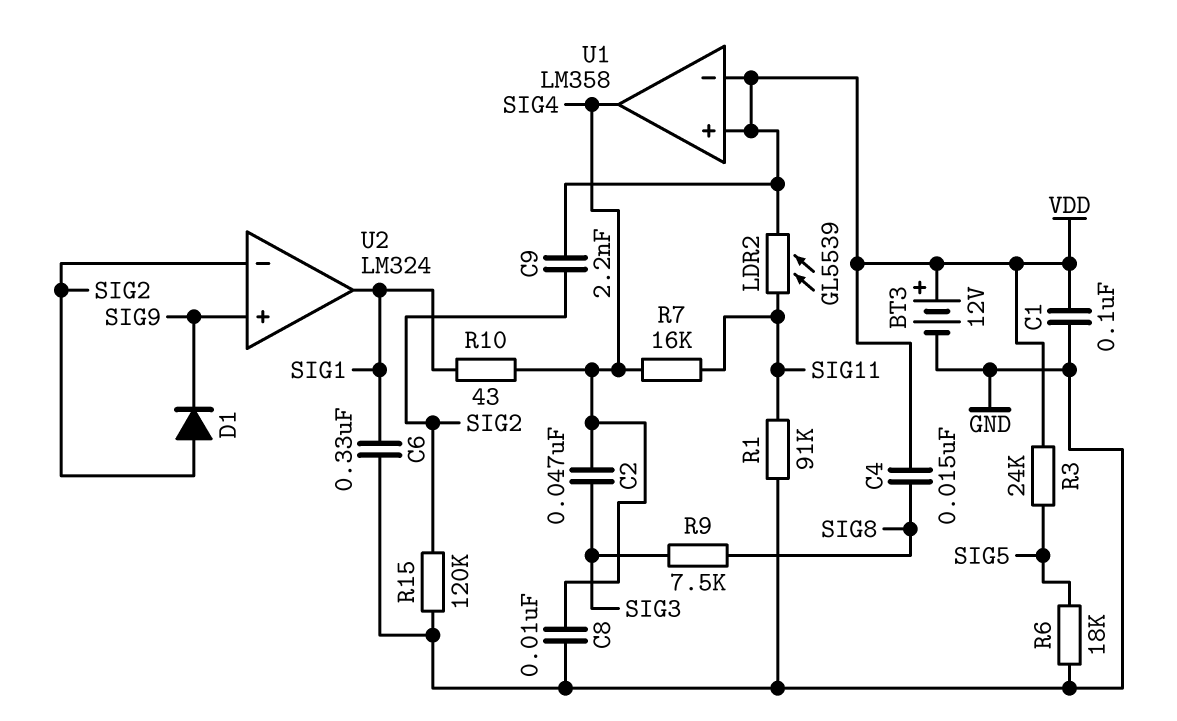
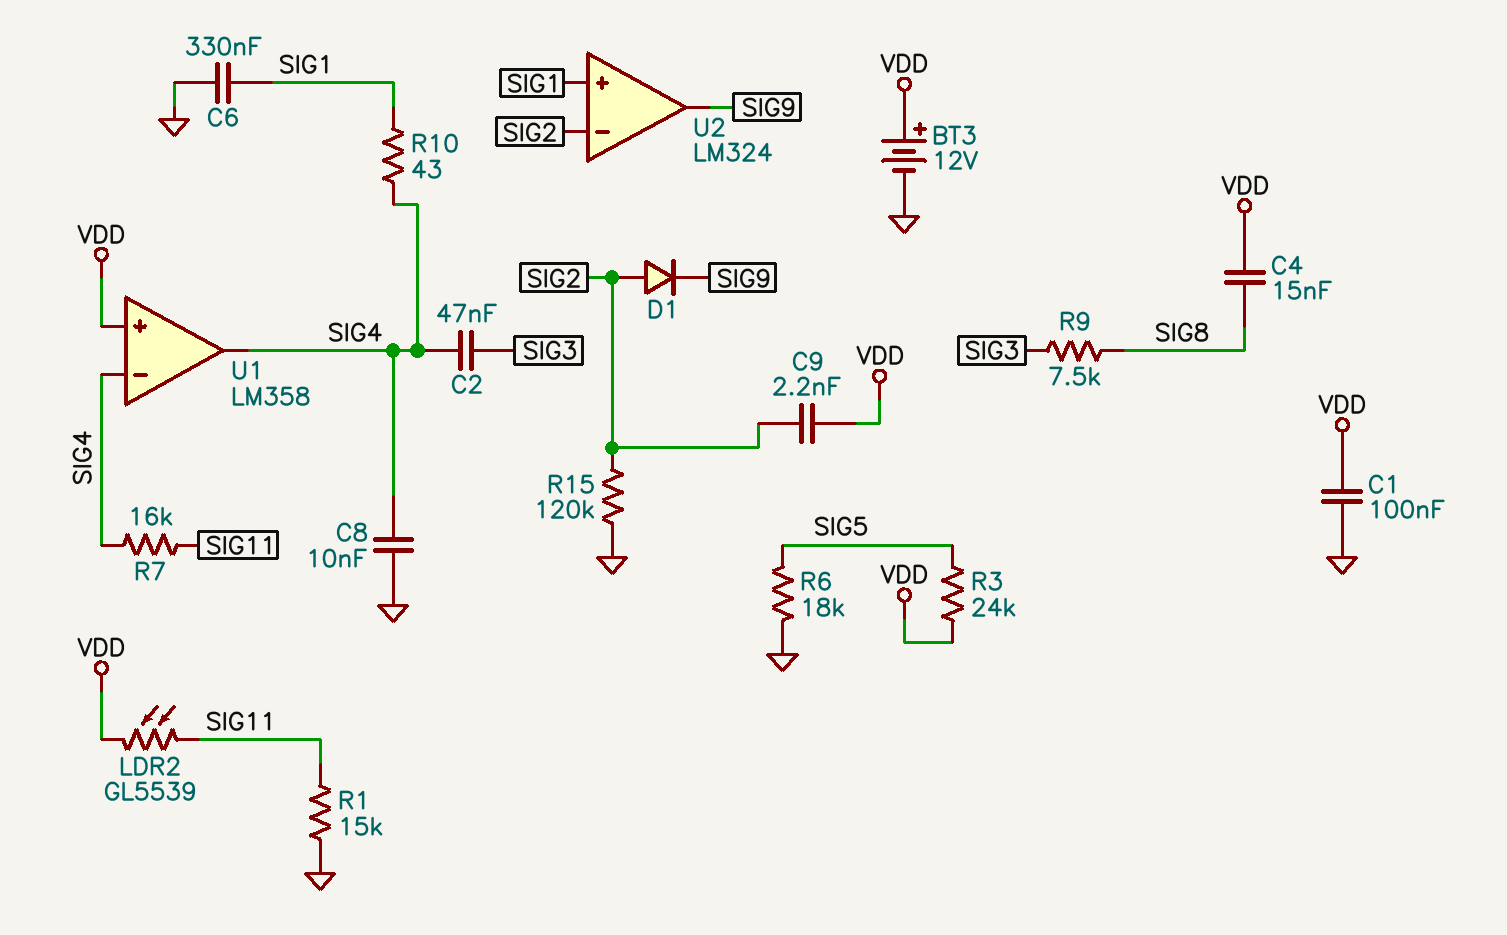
R1: 91k (GND, SIG11) -> 15k (GND, SIG11)
U1 pin in-: VDD -> SIG4
U2 pin in+: SIG9 -> SIG1
U2 pin out: SIG1 -> SIG9

